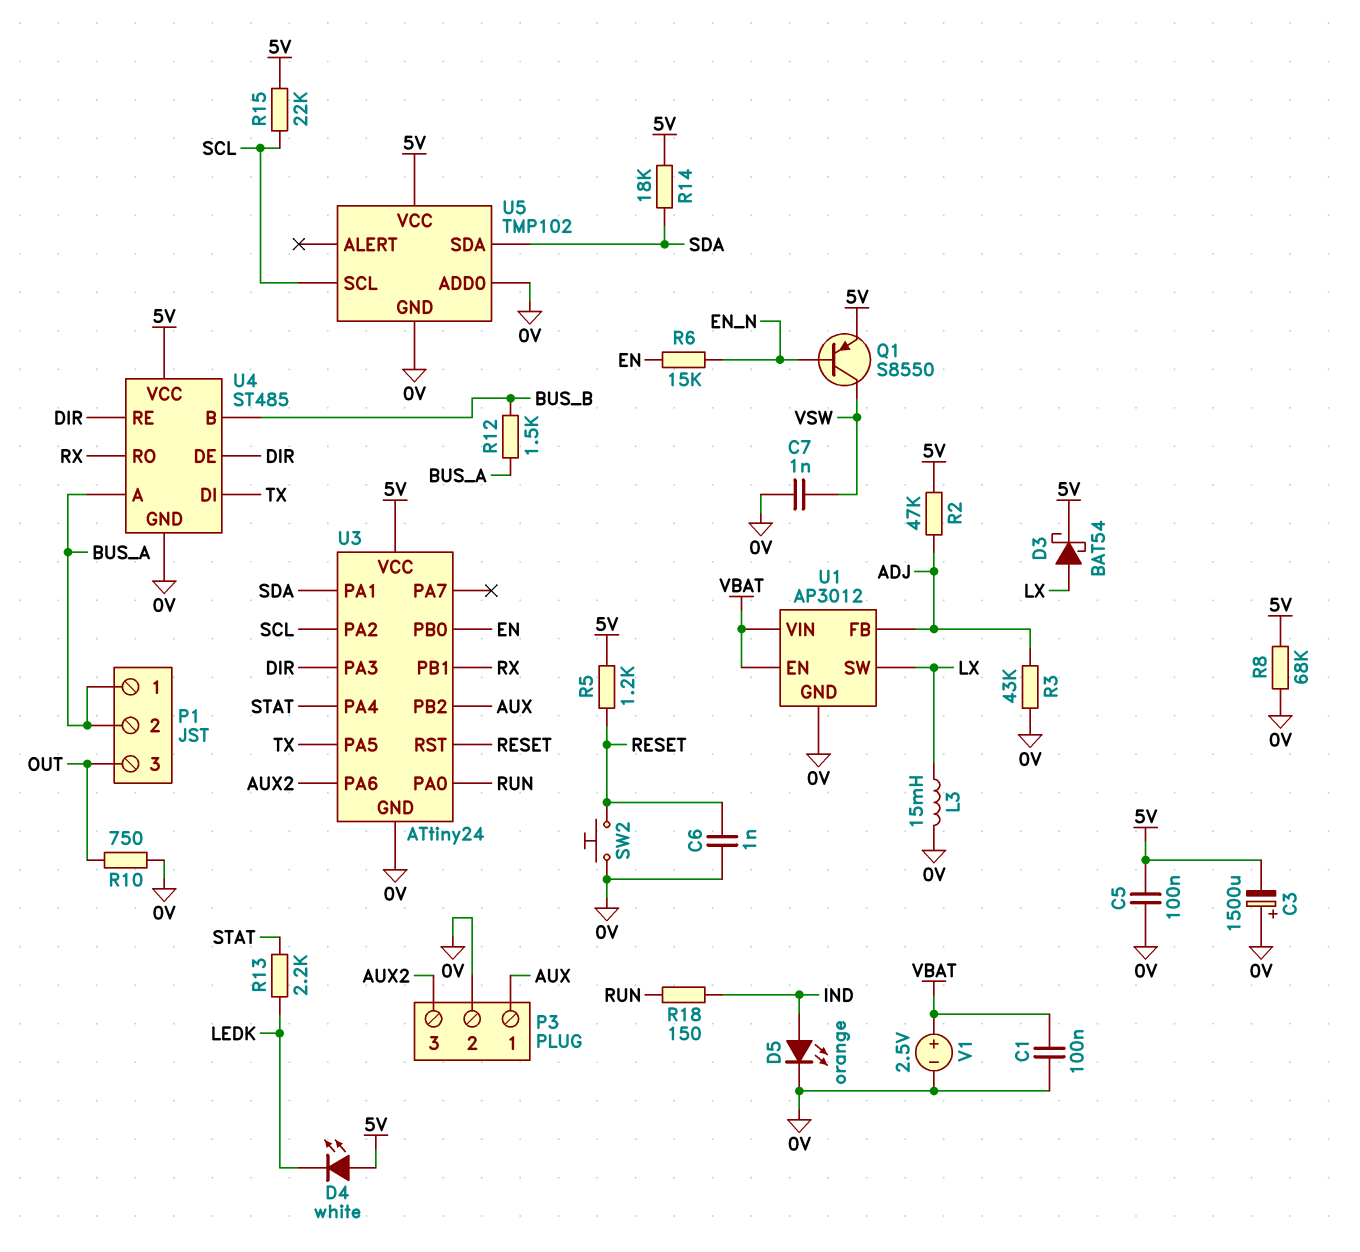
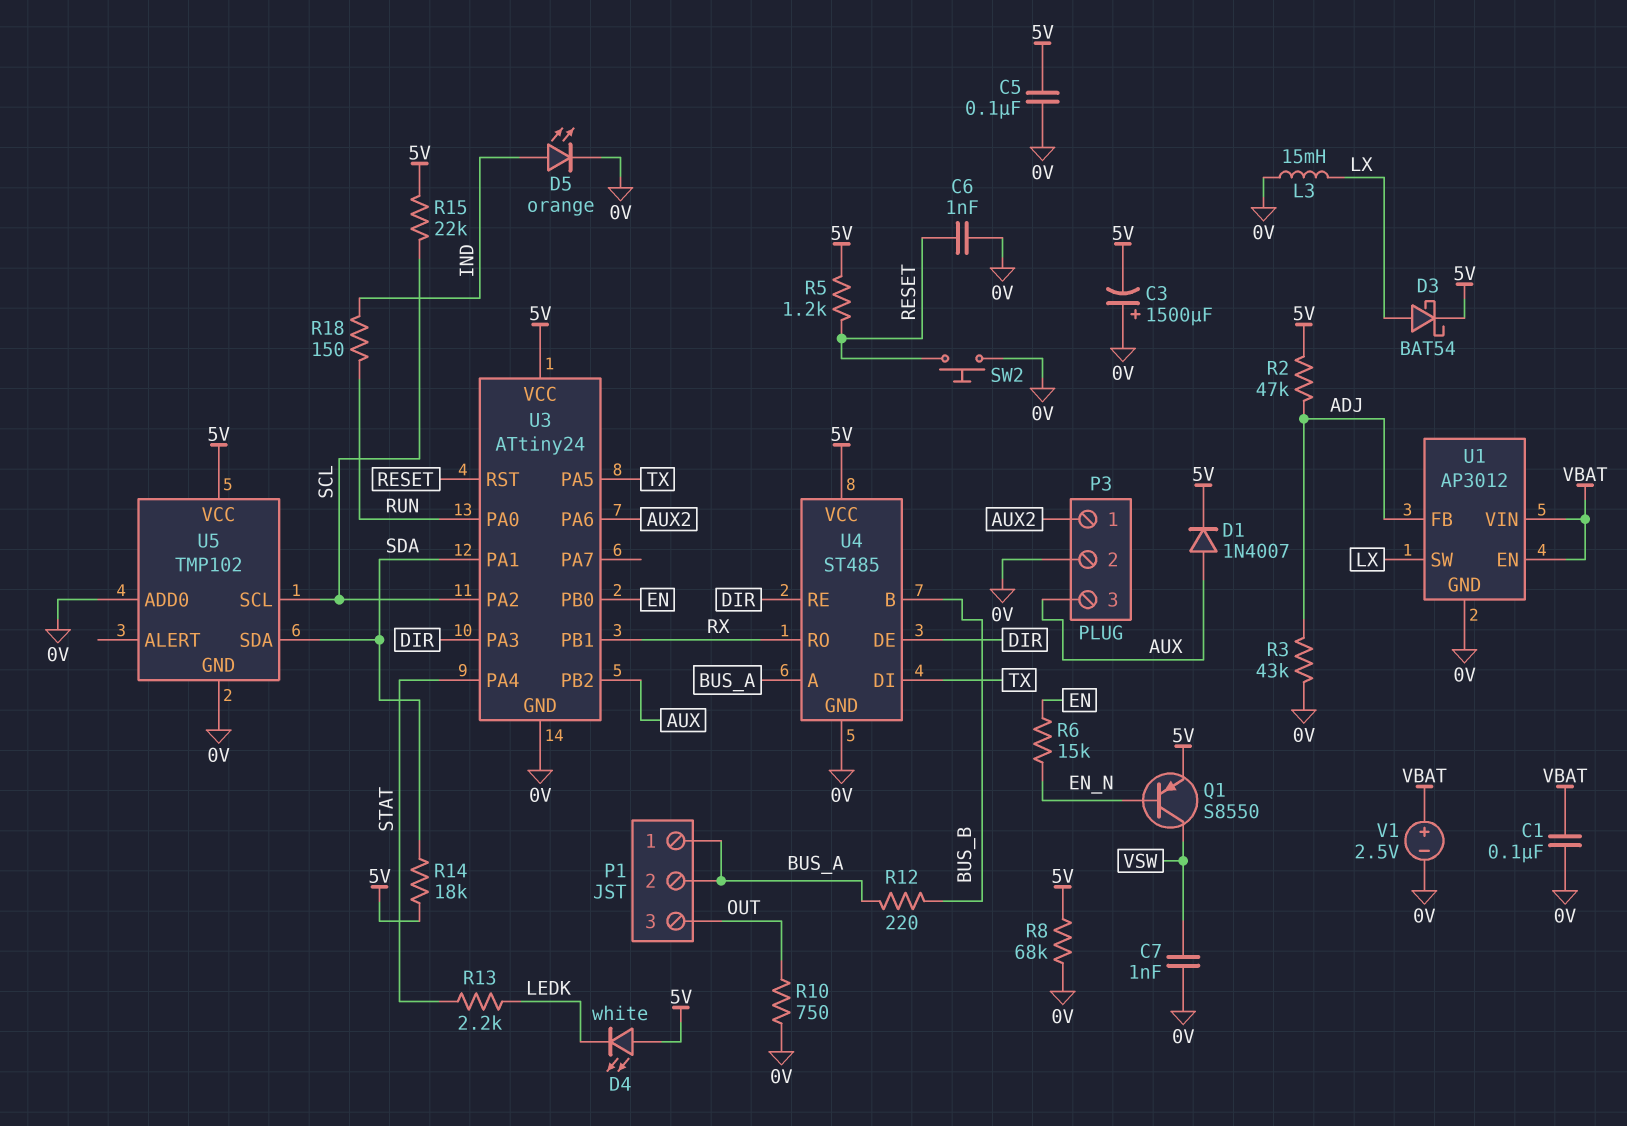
D1: none -> diode 1N4007 (A AUX, K 5V)
P3 pin 1: AUX -> AUX2
P3 pin 3: AUX2 -> AUX
R12: 1.5k (BUS_A, BUS_B) -> 220 (BUS_A, BUS_B)

